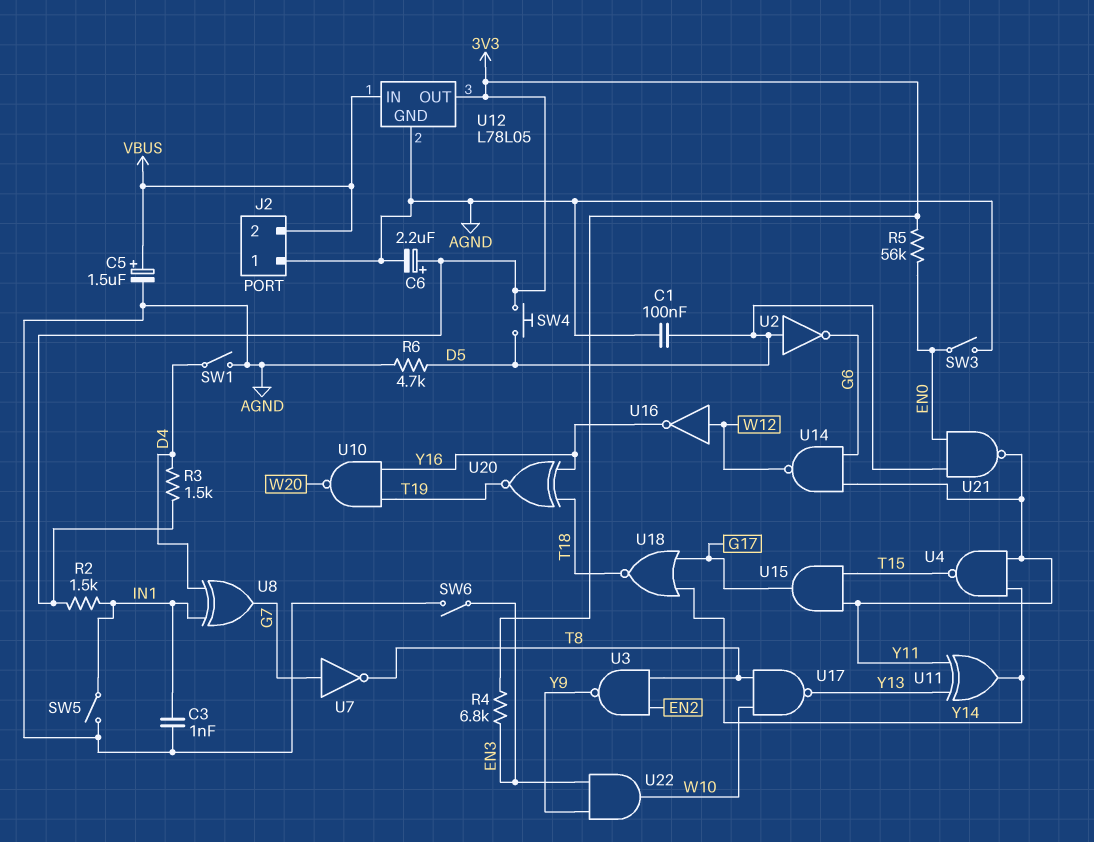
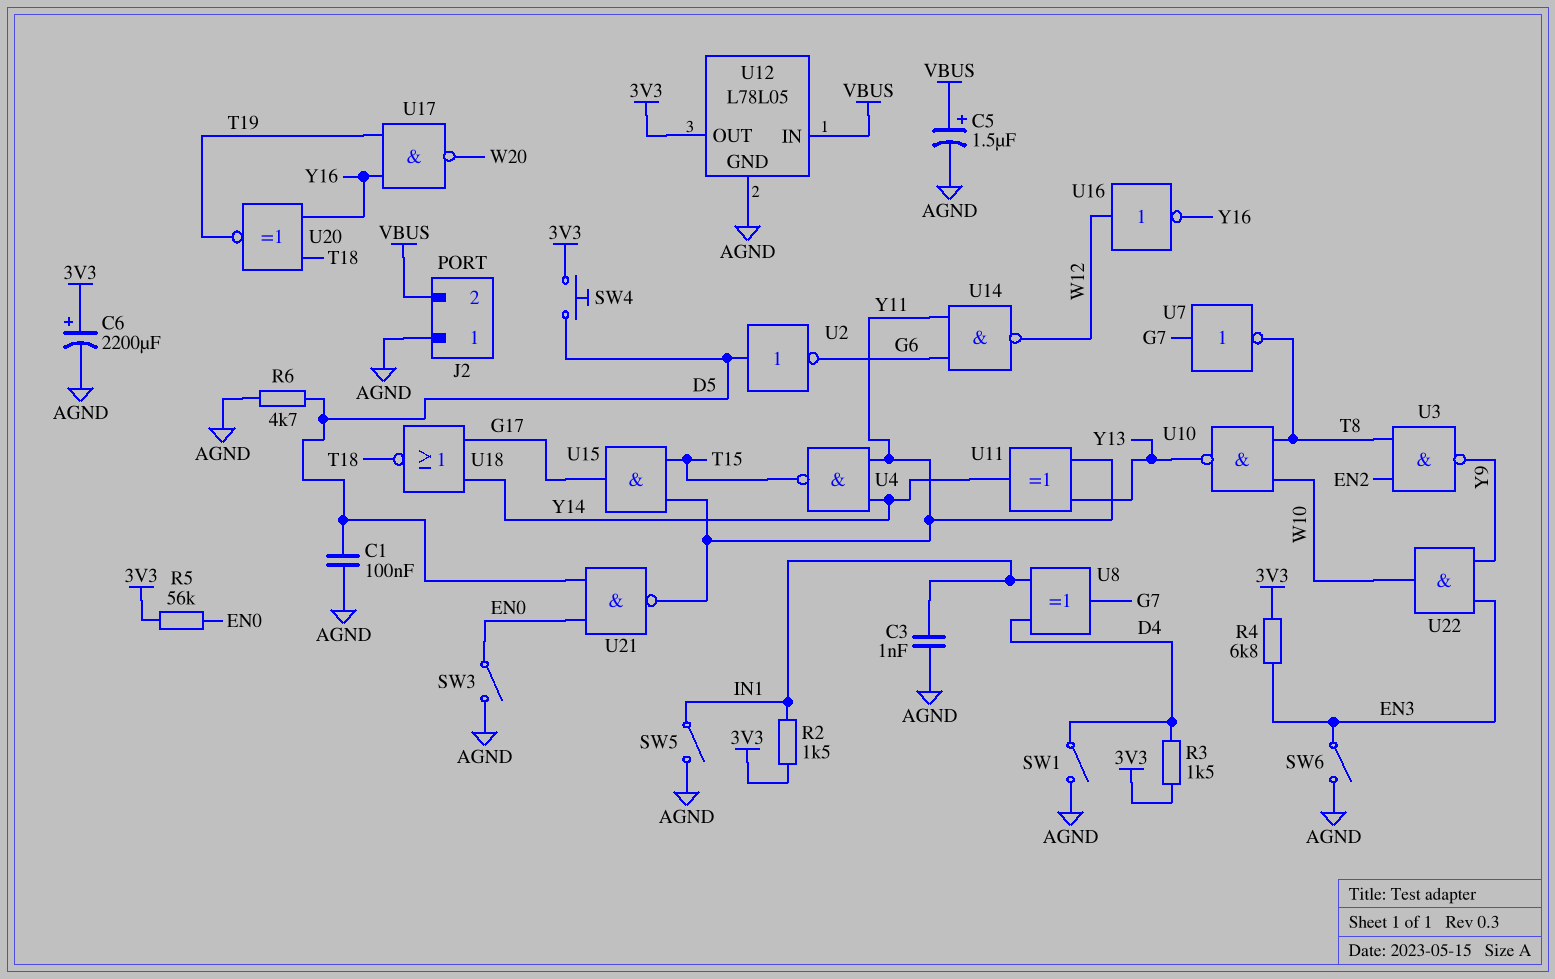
C6: 2.2uF (plus 3V3, minus AGND) -> 2200uF (plus 3V3, minus AGND)
U10: NAND (in T19, in Y16, out W20) -> NAND (in T8, in W10, out Y13)
U17: NAND (in T8, in W10, out Y13) -> NAND (in T19, in Y16, out W20)

